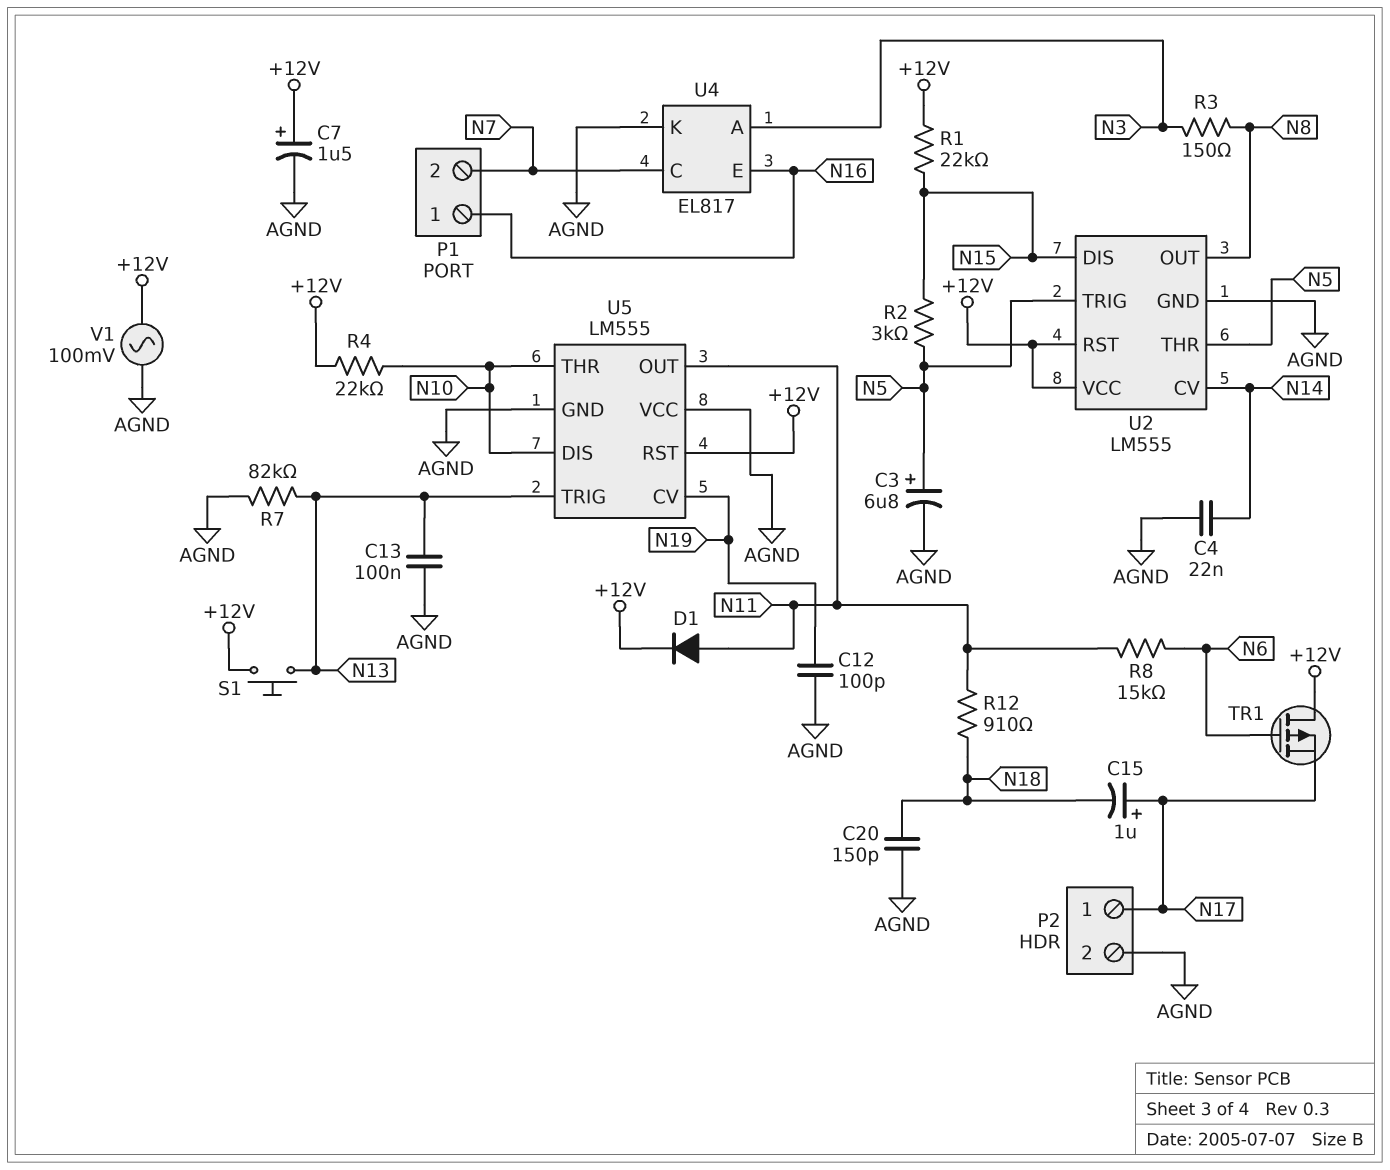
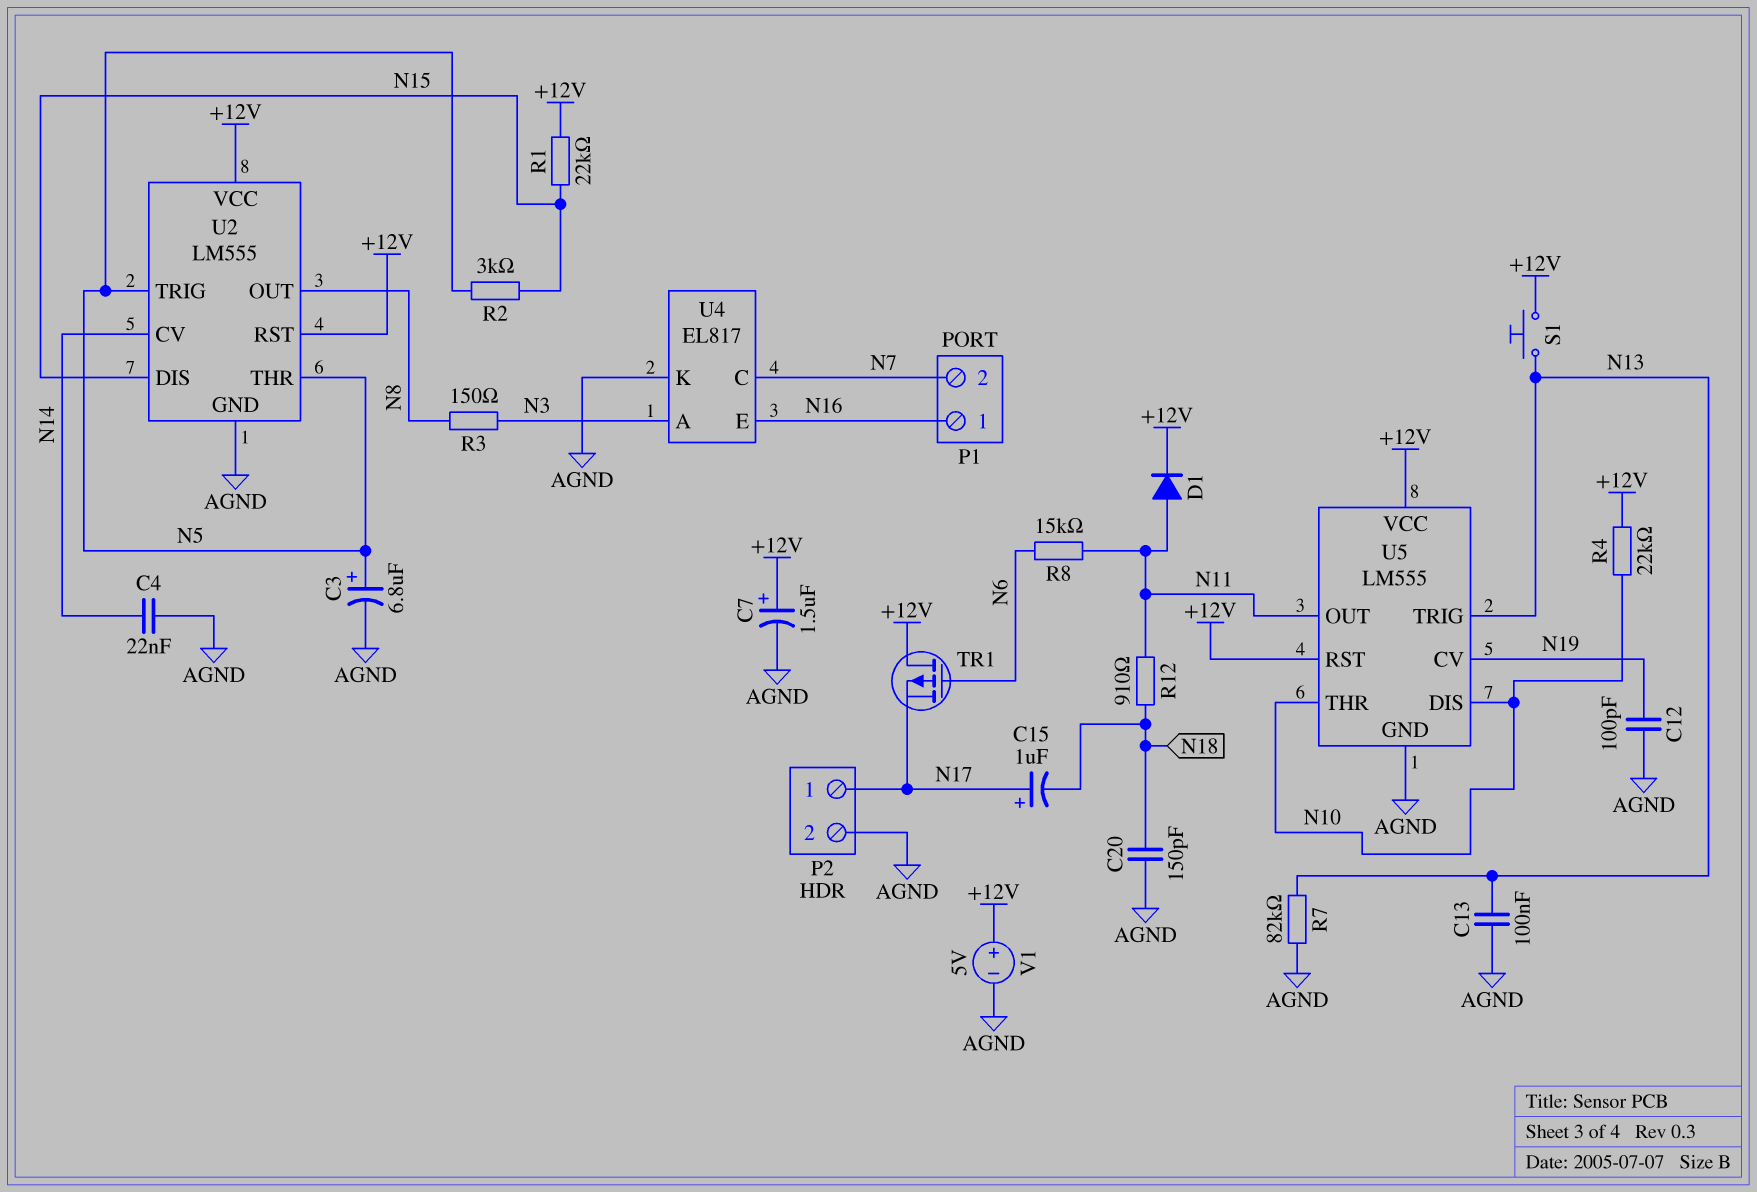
U5 pin VCC: AGND -> +12V
V1: AC 100mV (+12V, AGND) -> 5V (plus +12V, minus AGND)

